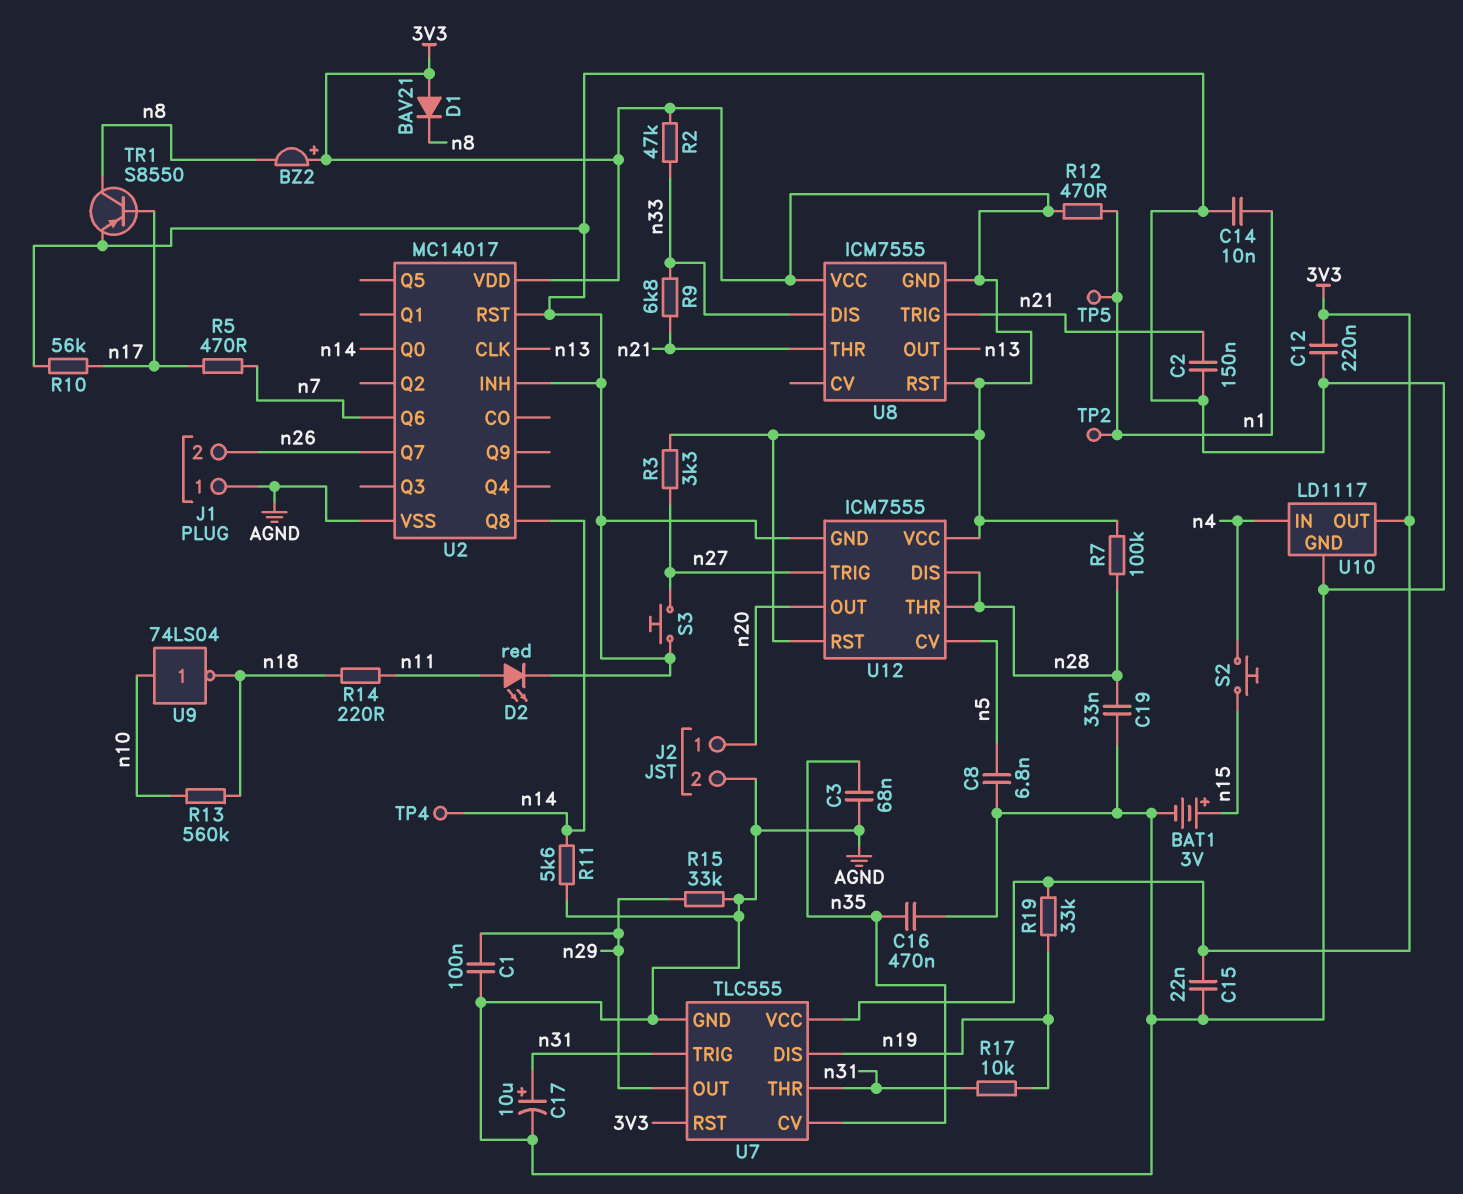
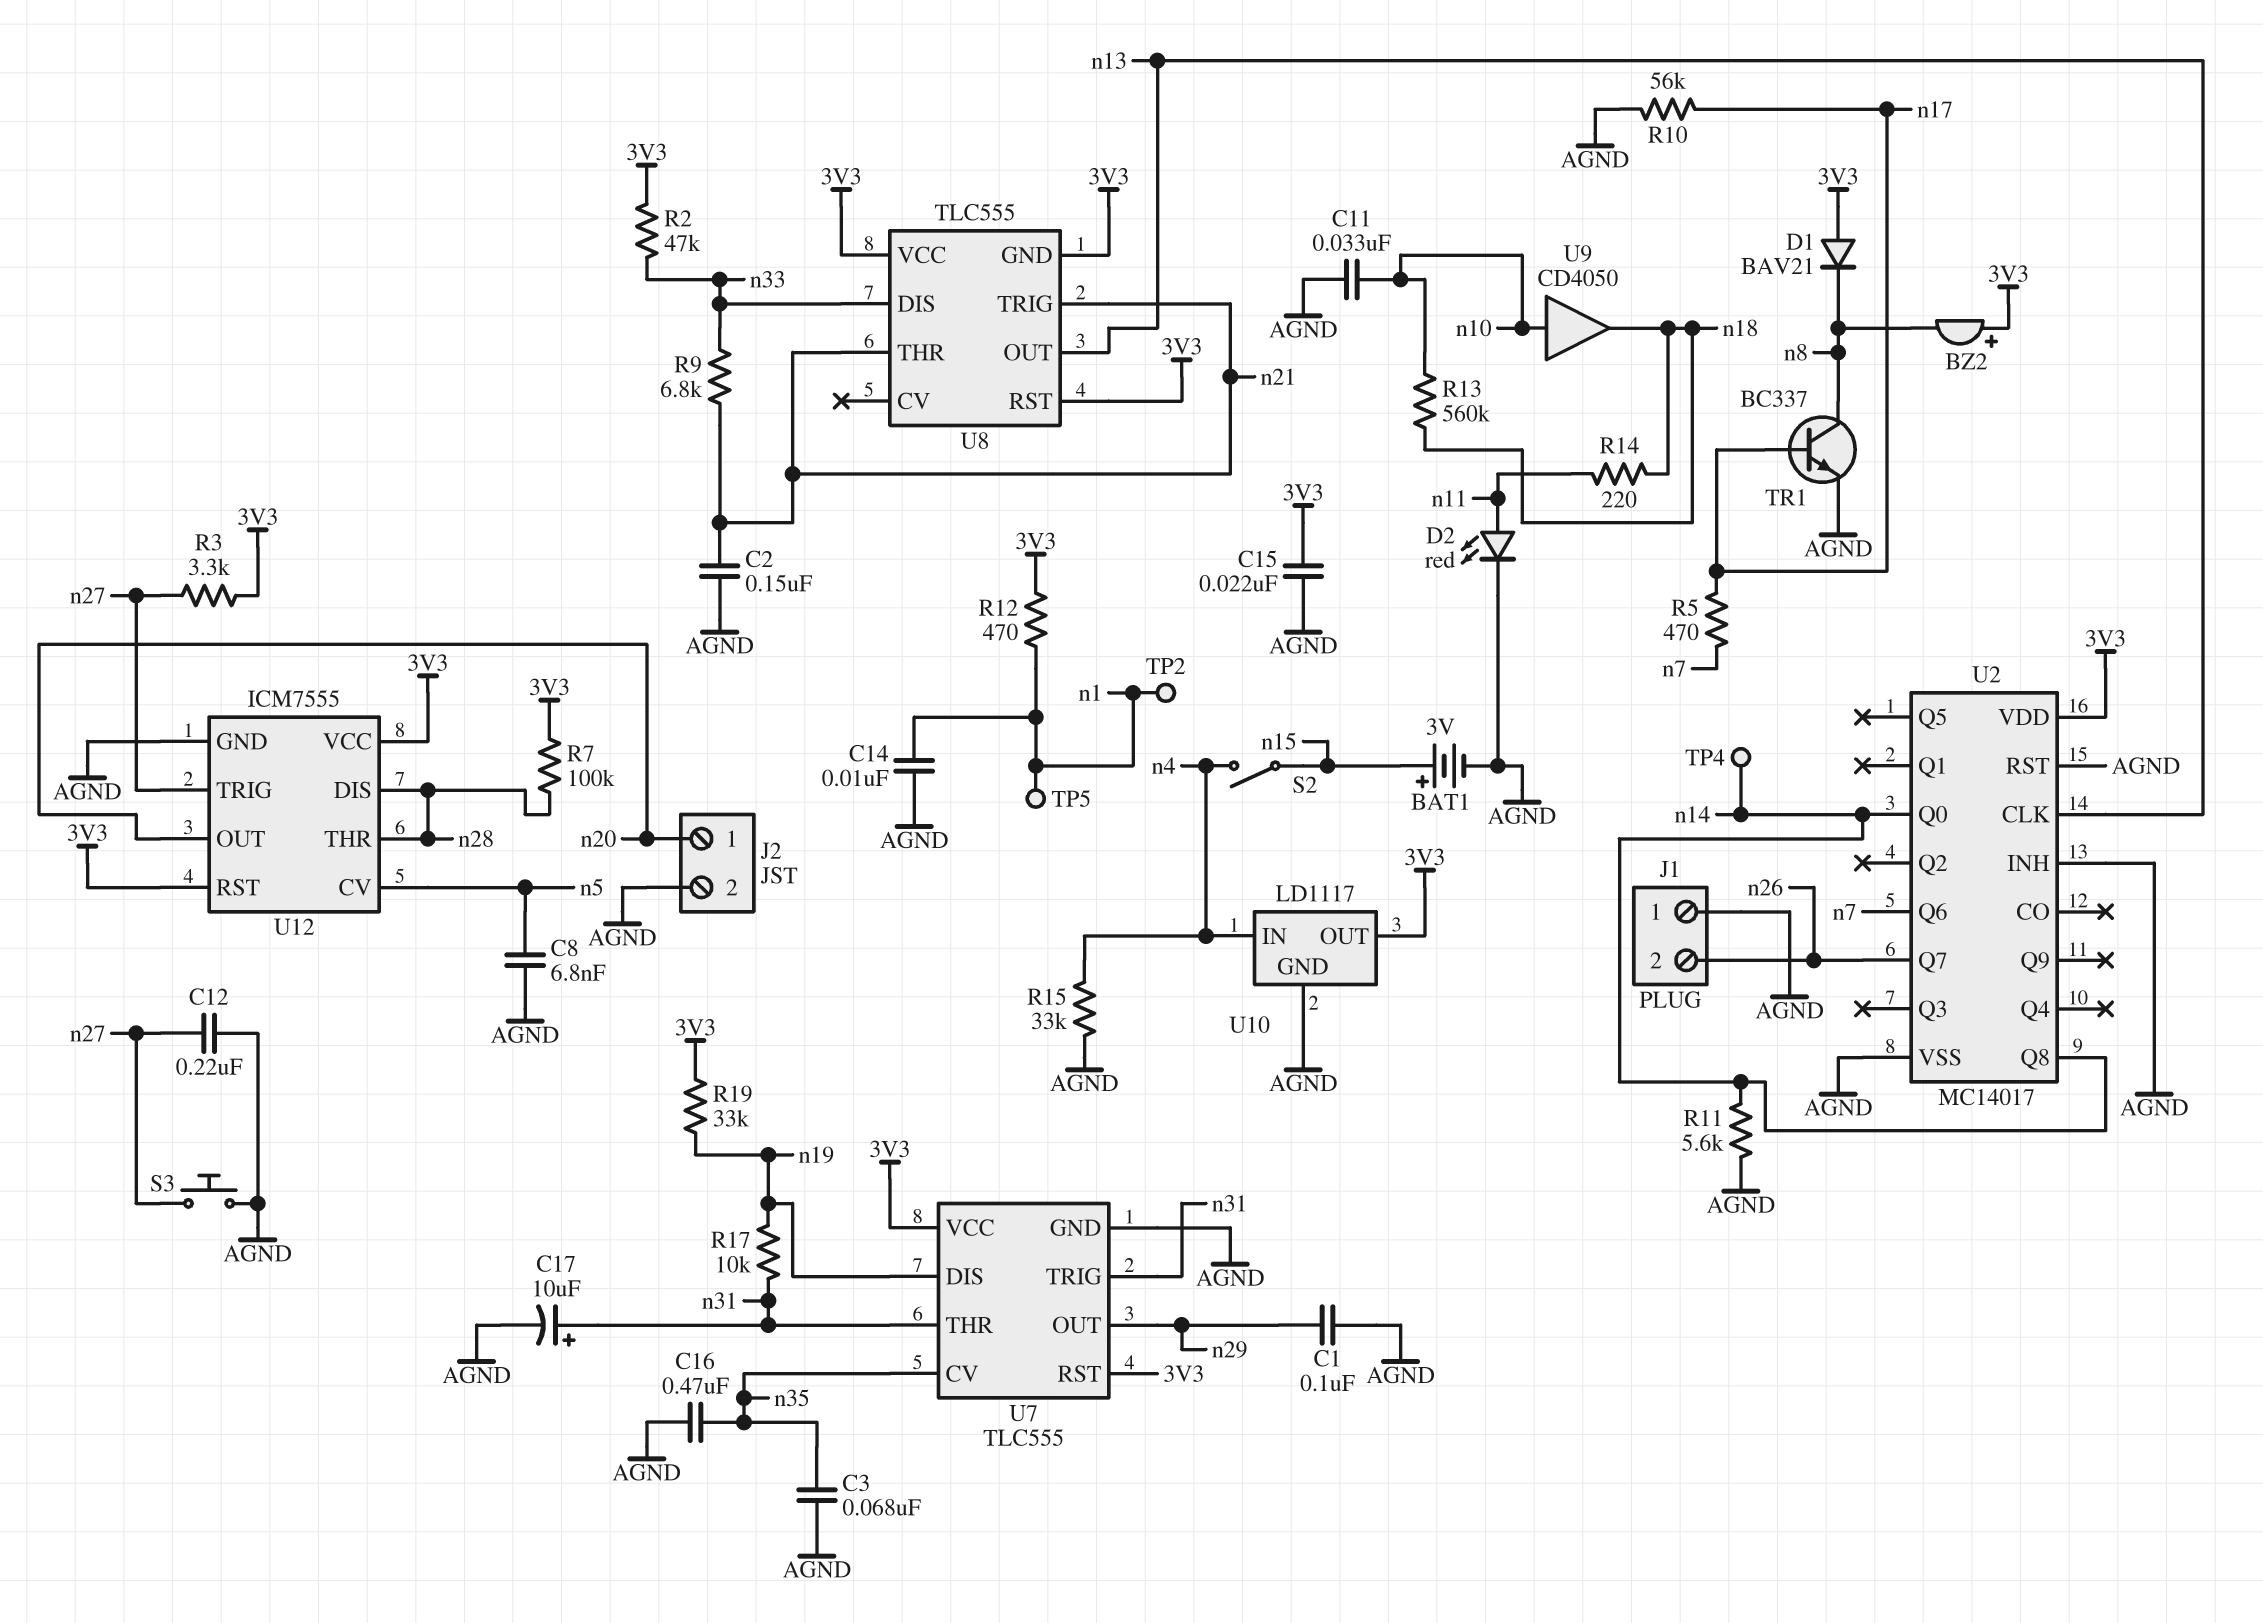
C11: none -> 33nF (AGND, n10)
C12: 220nF (3V3, AGND) -> 220nF (AGND, n27)
C19: 33nF (AGND, n28) -> none
R15: 33k (AGND, n29) -> 33k (AGND, n4)
S2: button (n4, n15) -> switch (n4, n15)
TR1: PNP S8550 (B n17, C n8, E AGND) -> NPN BC337 (B n17, C n8, E AGND)
U8: ICM7555 -> TLC555
U9: NOT 74LS04 (in n10, out n18) -> buffer CD4050 (in n10, out n18)

